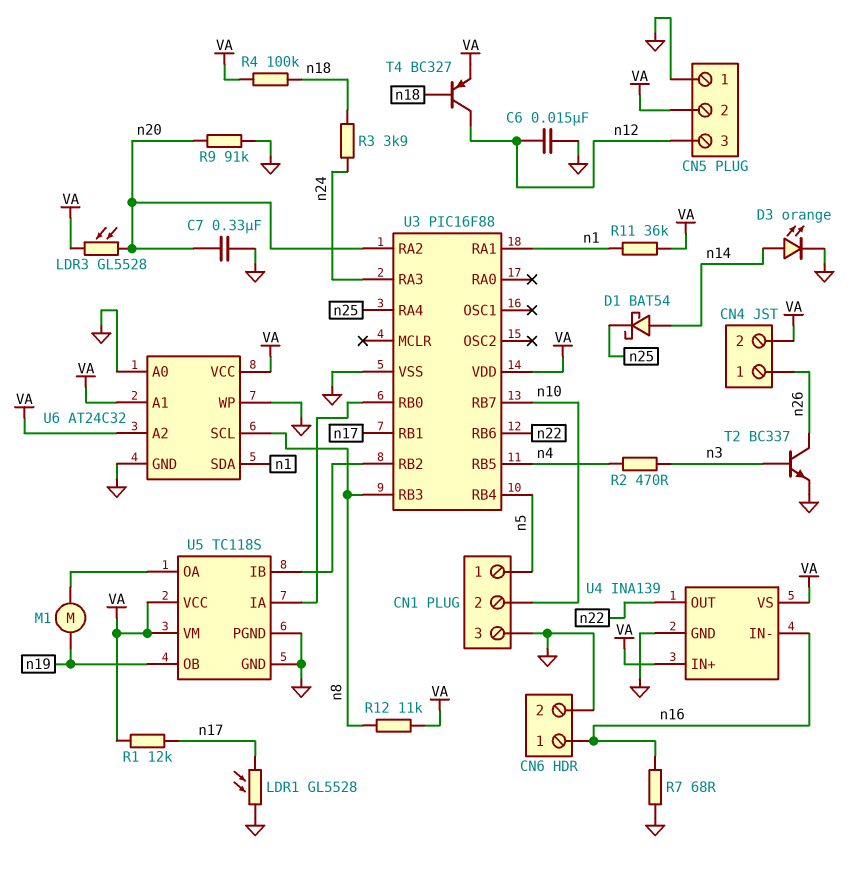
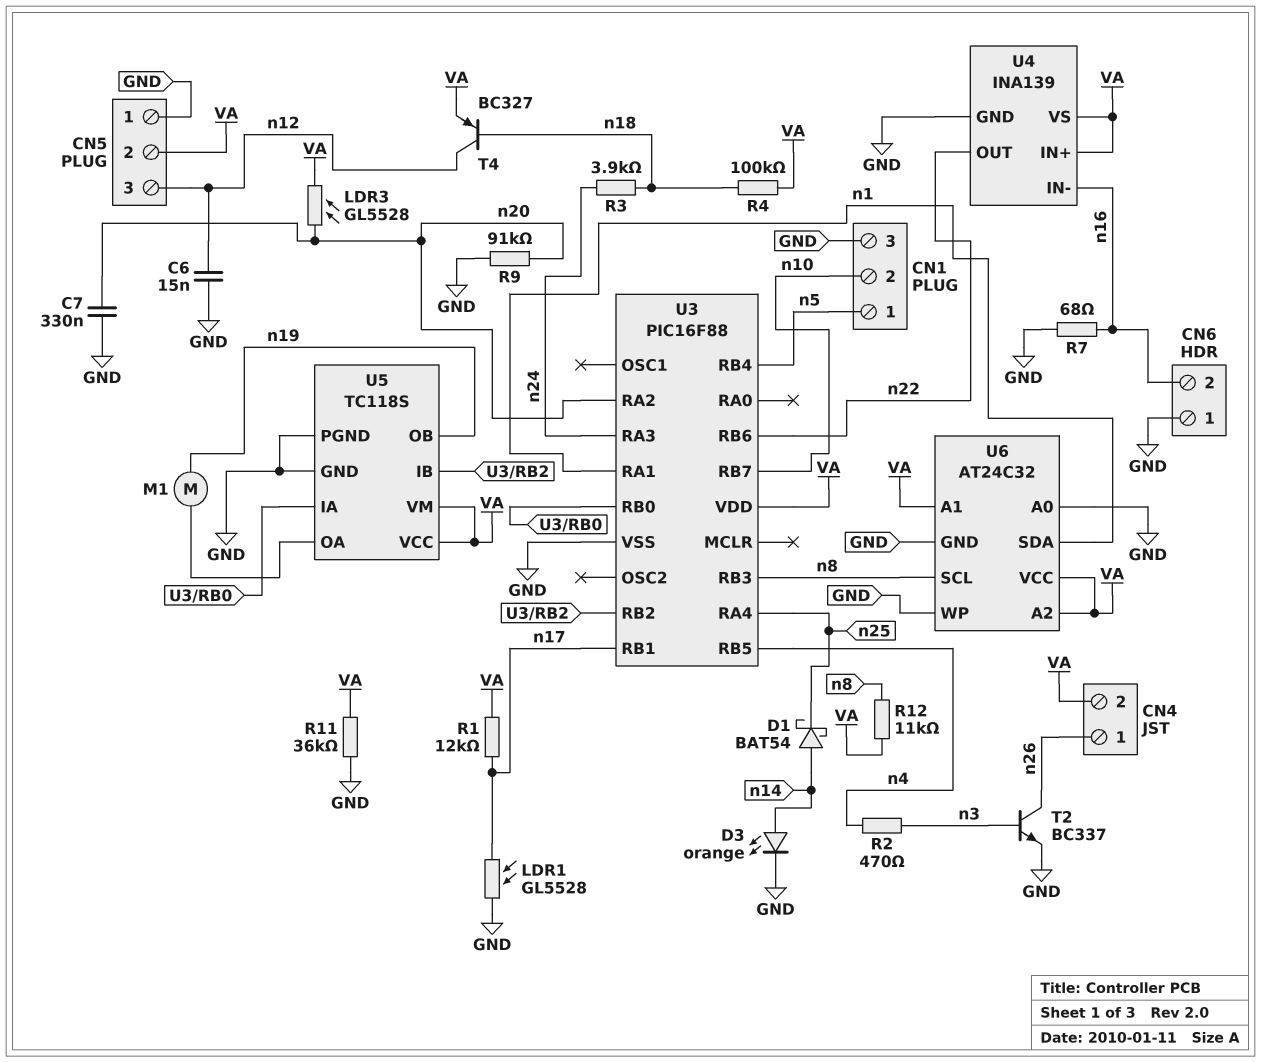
CN6 pin 1: n16 -> GND
CN6 pin 2: GND -> n16
R11: 36k (VA, n1) -> 36k (GND, VA)

